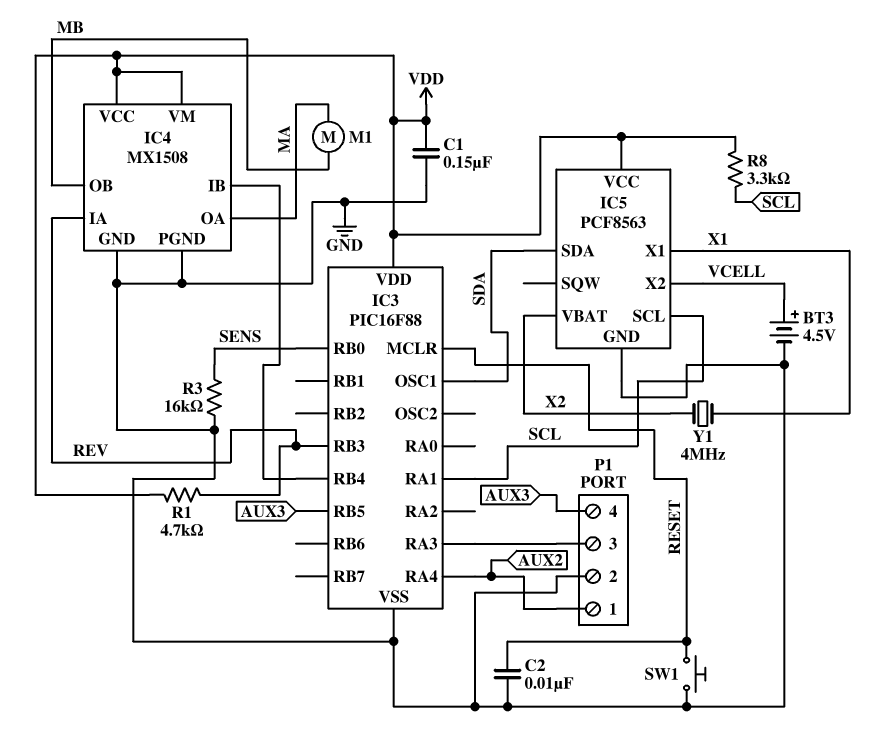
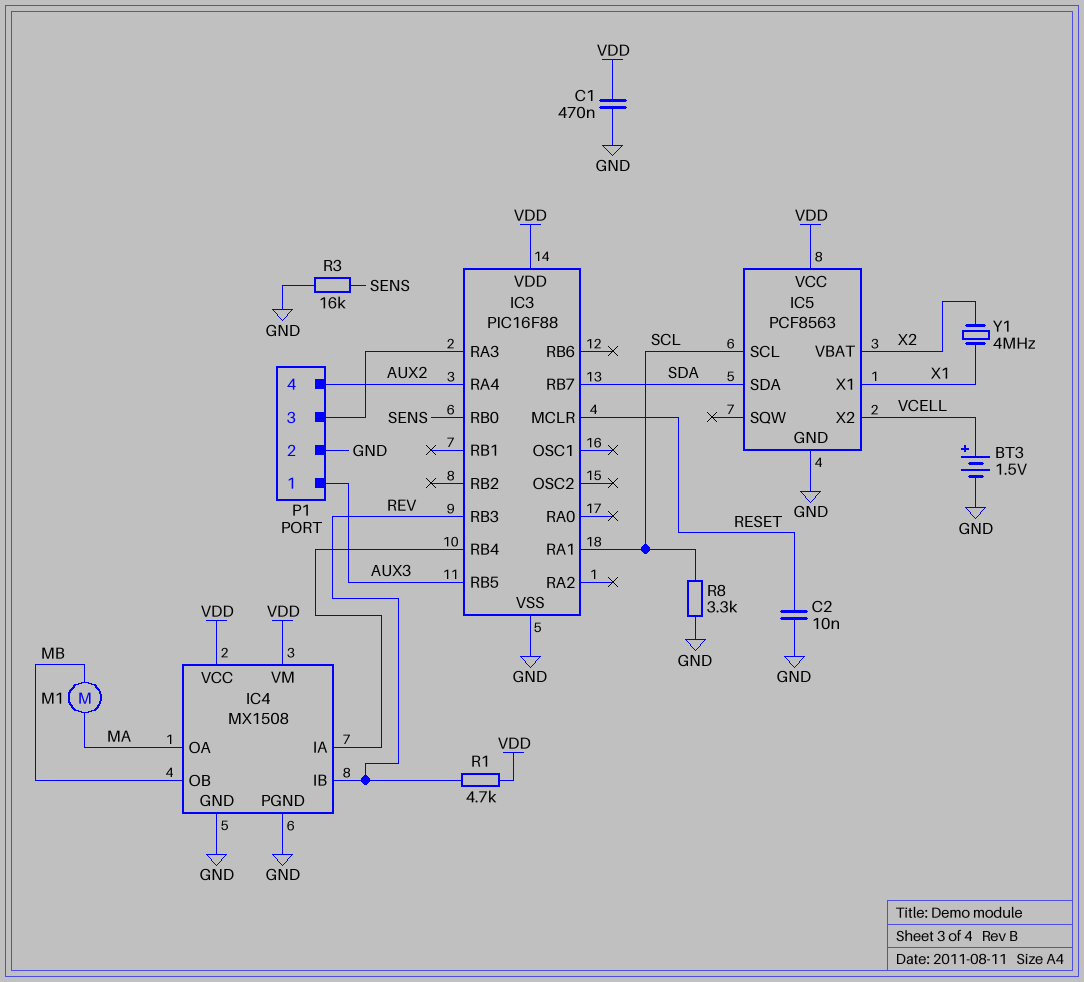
BT3: 4.5V (plus VCELL, minus GND) -> 1.5V (plus VCELL, minus GND)
C1: 150nF (GND, VDD) -> 470nF (GND, VDD)
IC3 pin OSC1: SDA -> none
IC3 pin RB7: none -> SDA
IC4 pin IA: REV -> IC3/RB4
IC4 pin IB: IC3/RB4 -> REV
P1 pin 1: AUX2 -> AUX3
P1 pin 4: AUX3 -> AUX2
R8: 3.3k (SCL, VDD) -> 3.3k (GND, SCL)
SW1: button (GND, RESET) -> none

